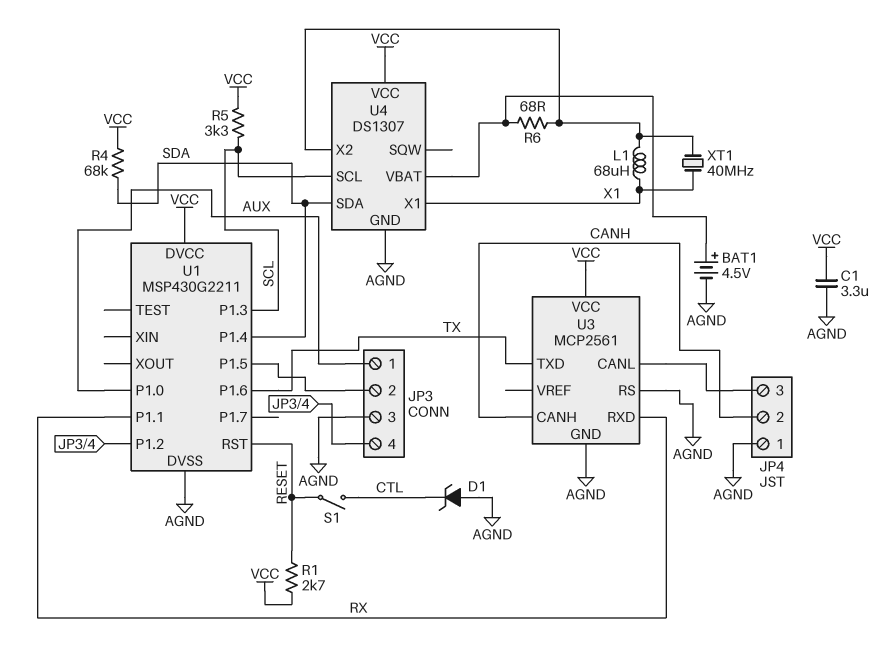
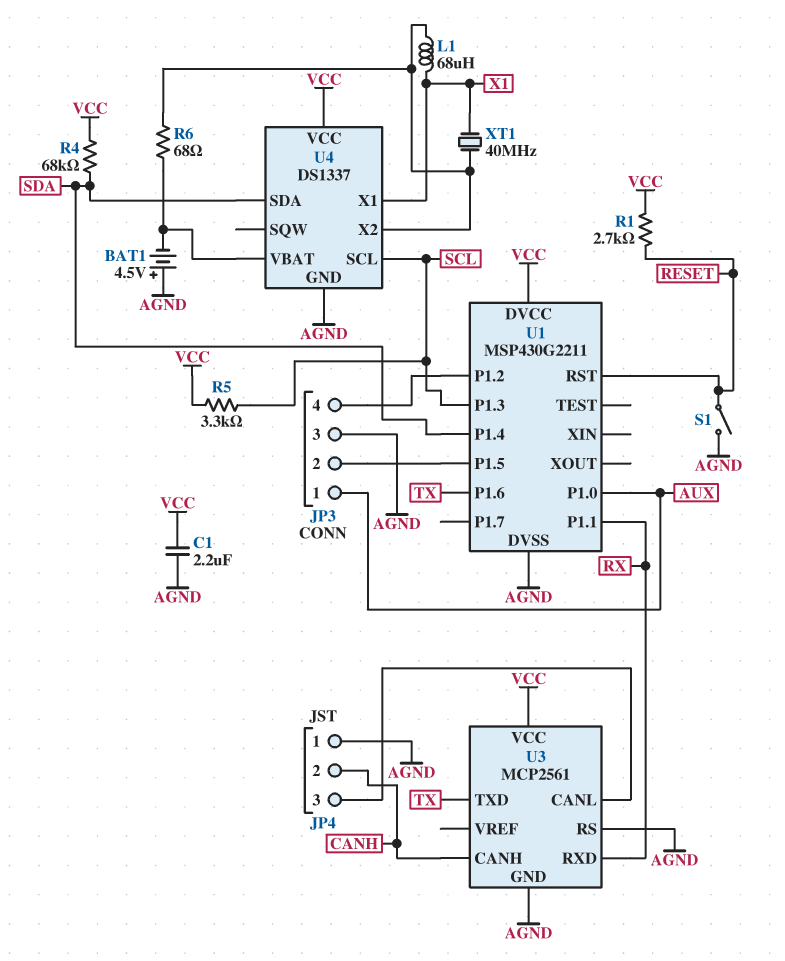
BAT1: 4.5V (plus U4/VBAT, minus AGND) -> 4.5V (plus AGND, minus U4/VBAT)
C1: 3.3uF (AGND, VCC) -> 2.2uF (AGND, VCC)
D1: zener (A AGND, K CTL) -> none
S1: switch (CTL, RESET) -> switch (AGND, RESET)
U4: DS1307 -> DS1337

